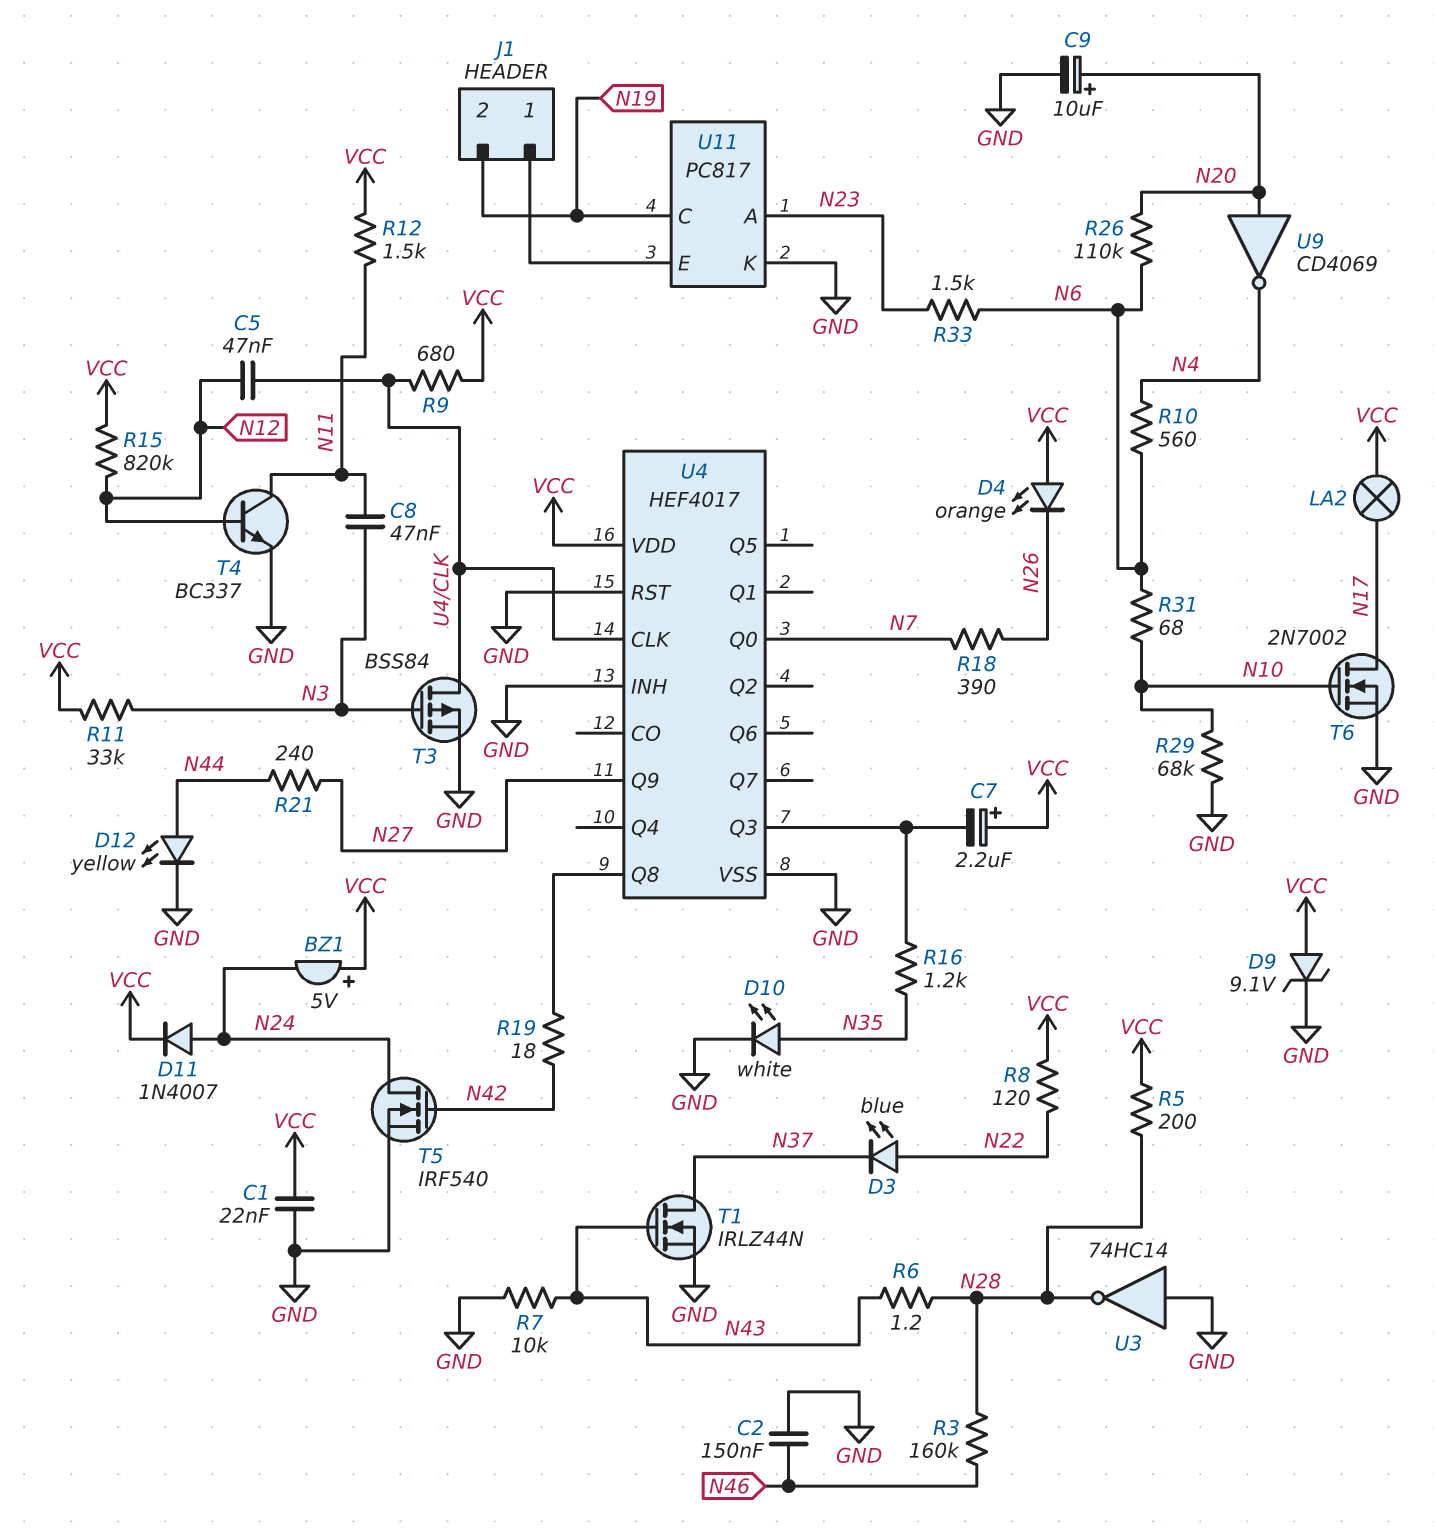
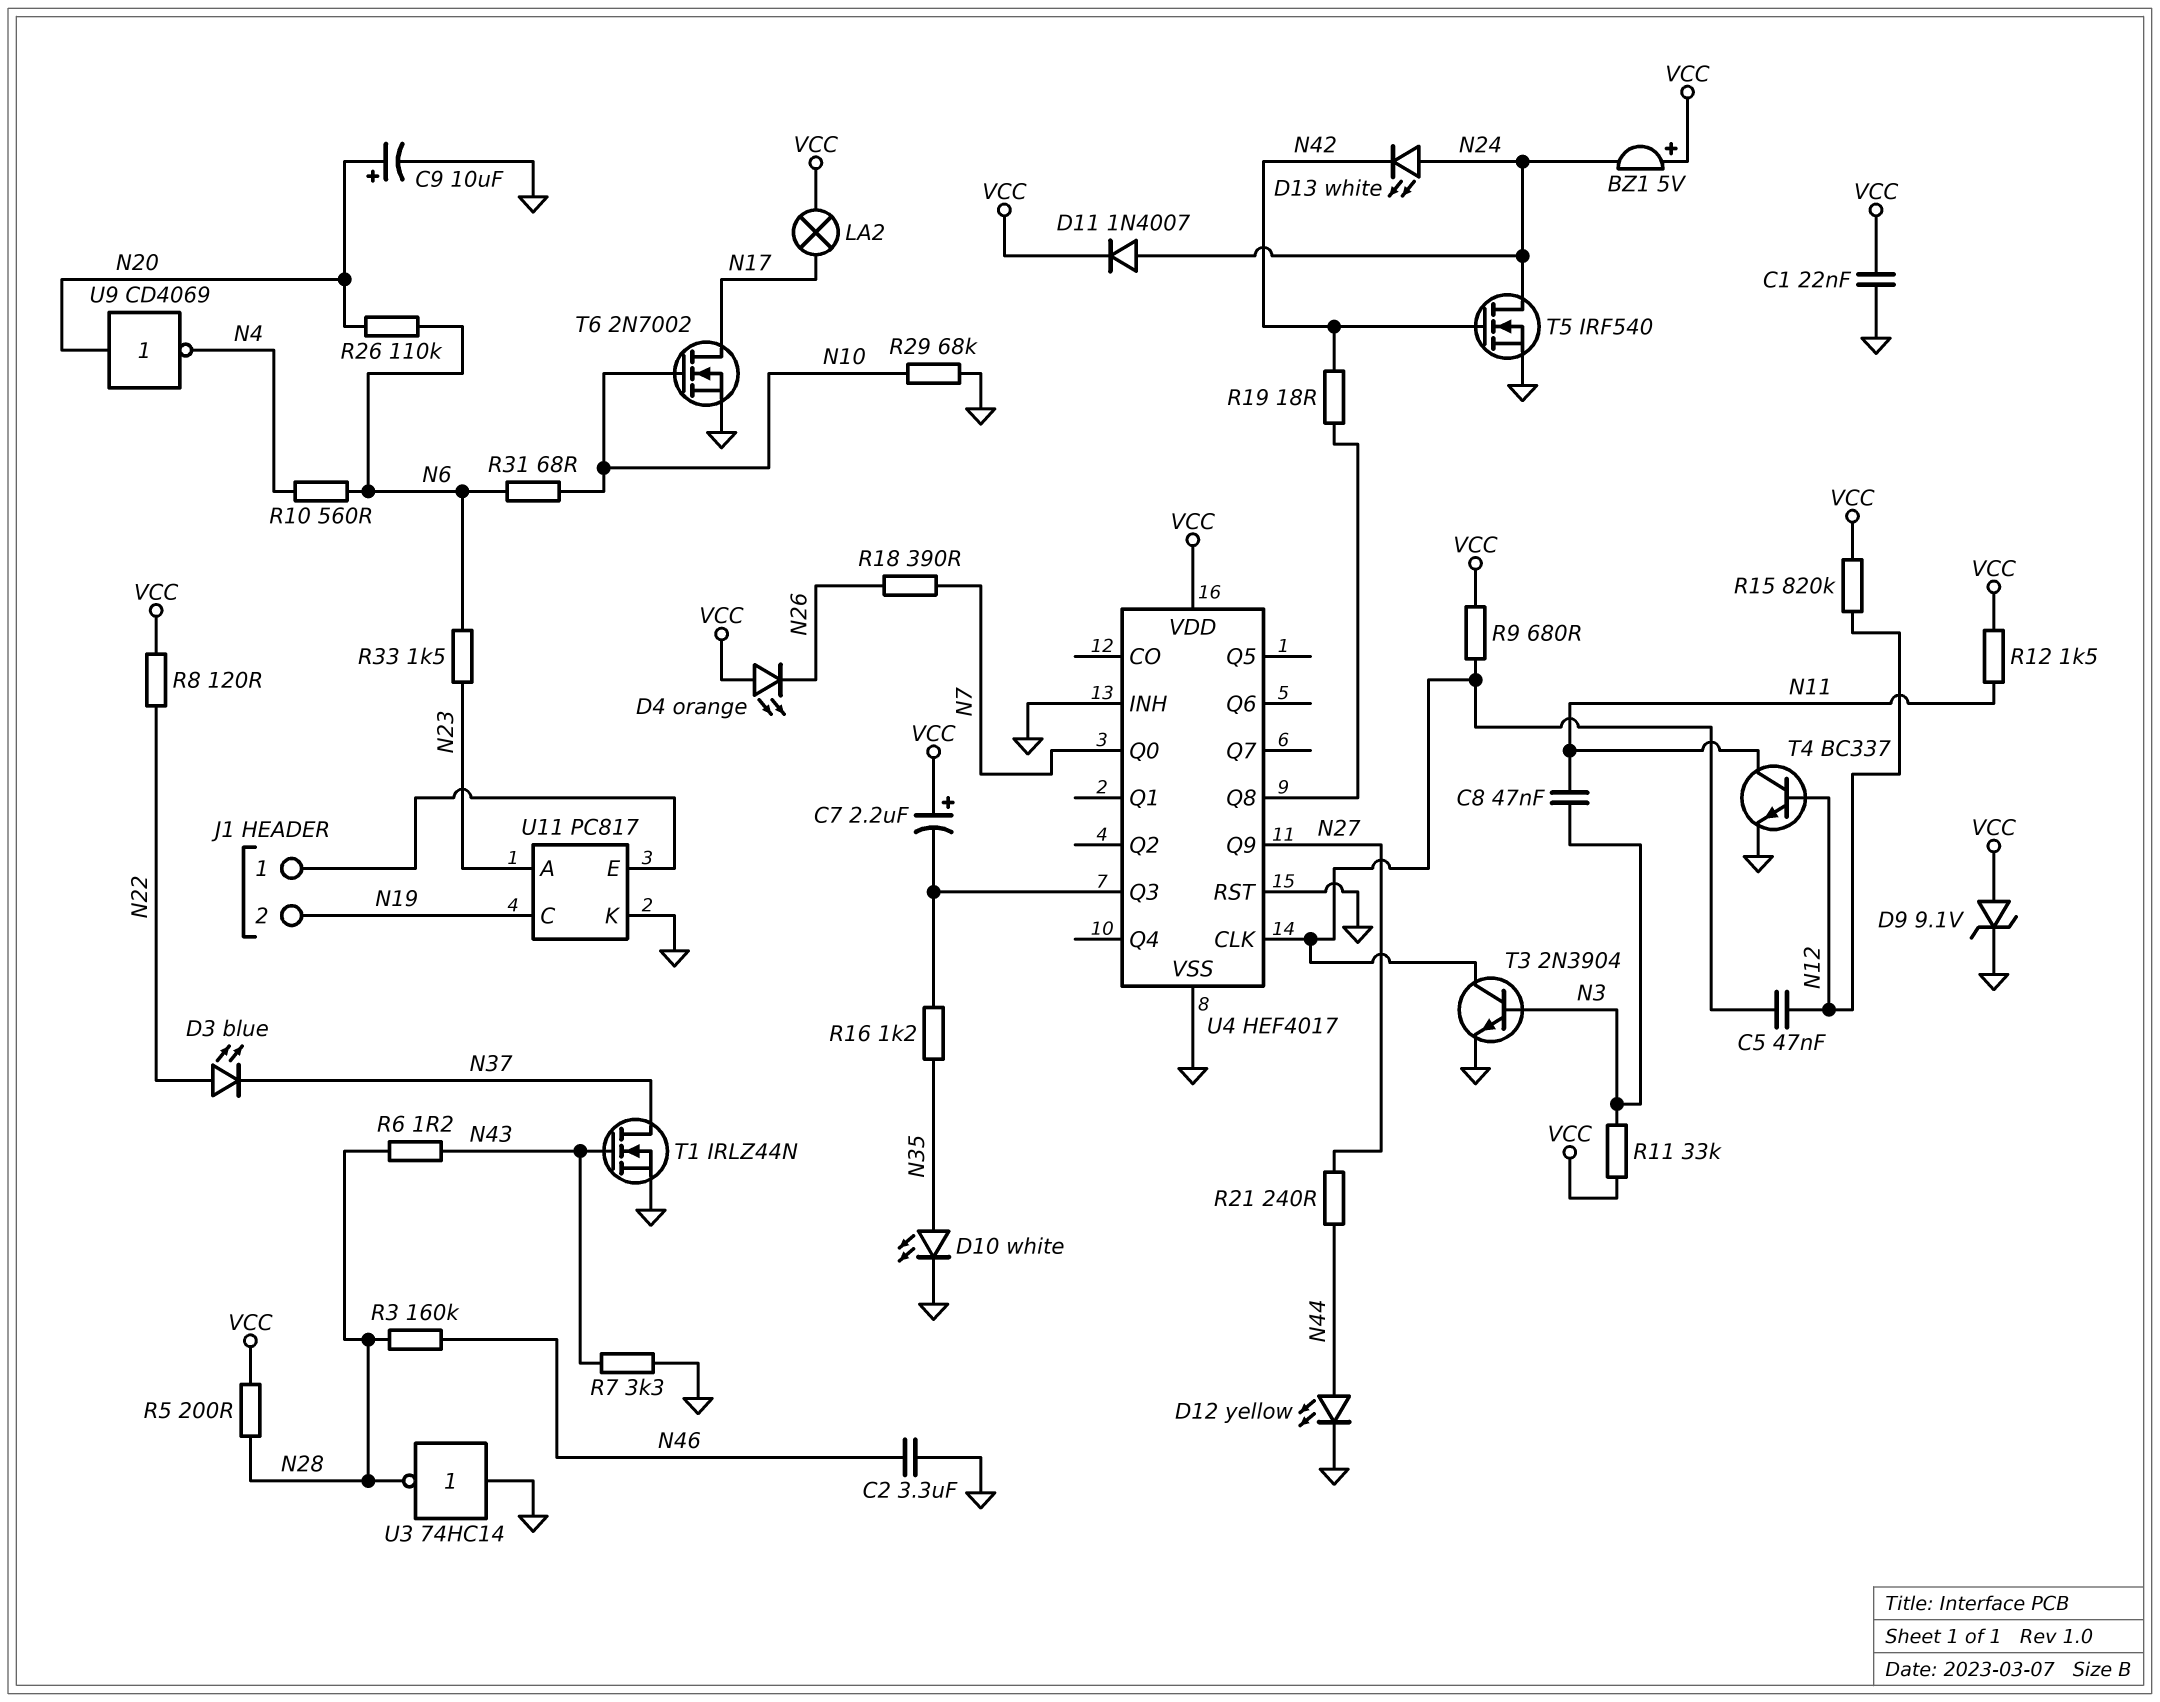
C2: 150nF (GND, N46) -> 3.3uF (GND, N46)
D13: none -> LED white (A N24, K N42)
R7: 10k (GND, N43) -> 3.3k (GND, N43)
T3: PMOS BSS84 (G N3, D U4/CLK, S GND) -> NPN 2N3904 (B N3, C U4/CLK, E GND)

